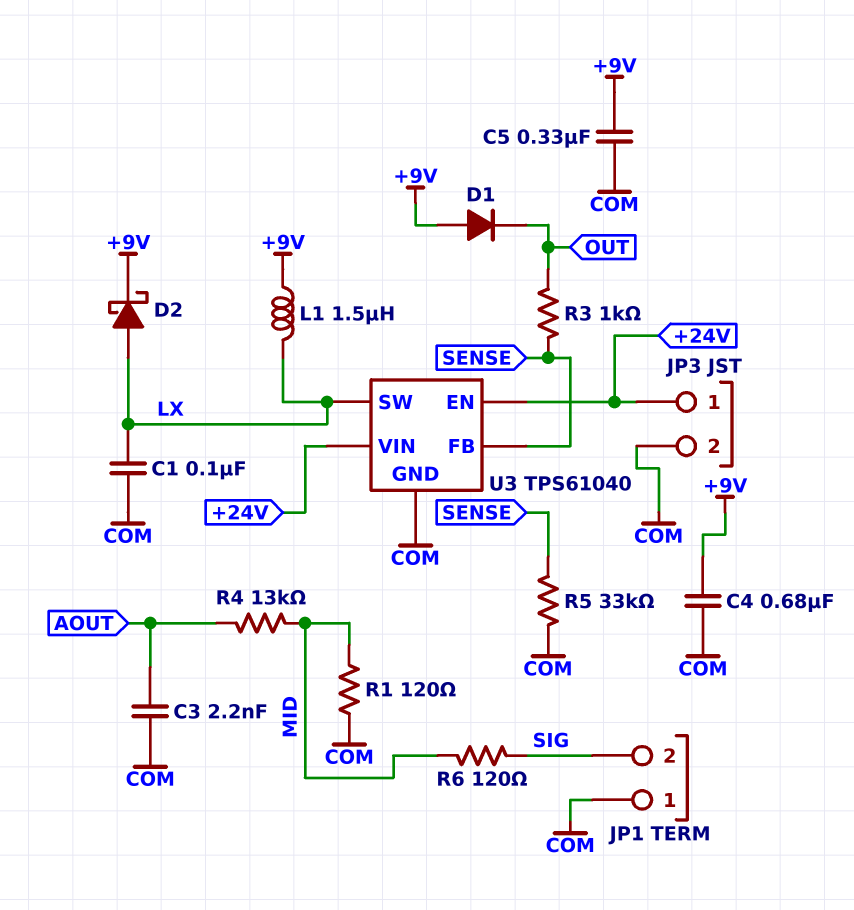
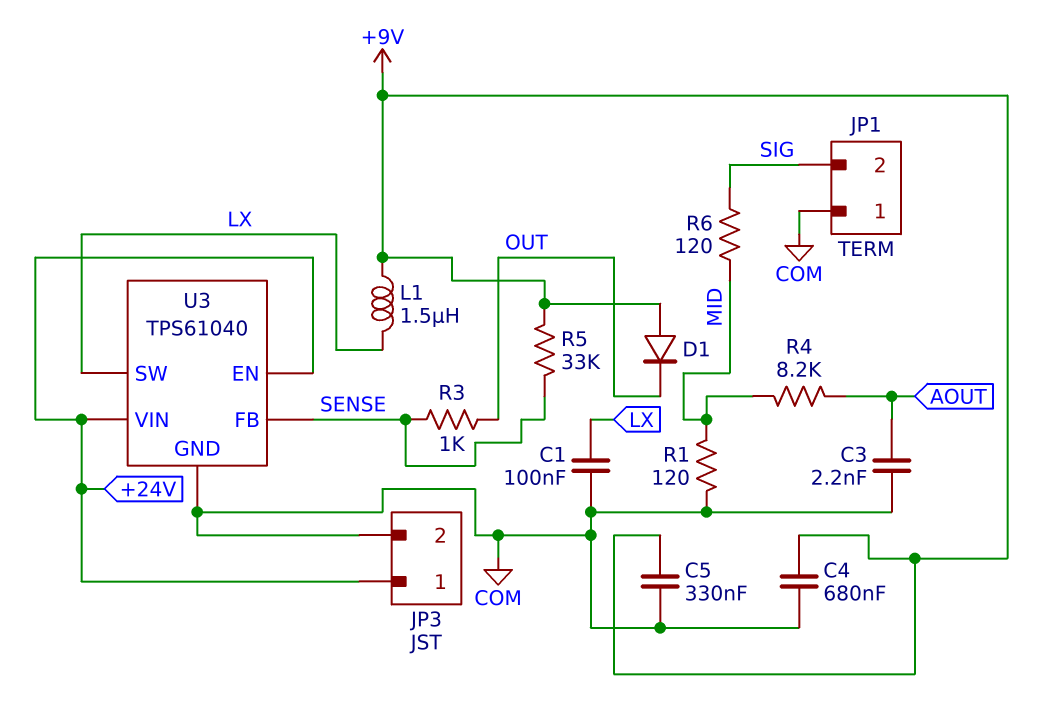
D2: schottky (A LX, K +9V) -> none
R4: 13k (AOUT, MID) -> 8.2k (AOUT, MID)
R5: 33k (COM, SENSE) -> 33k (+9V, SENSE)

